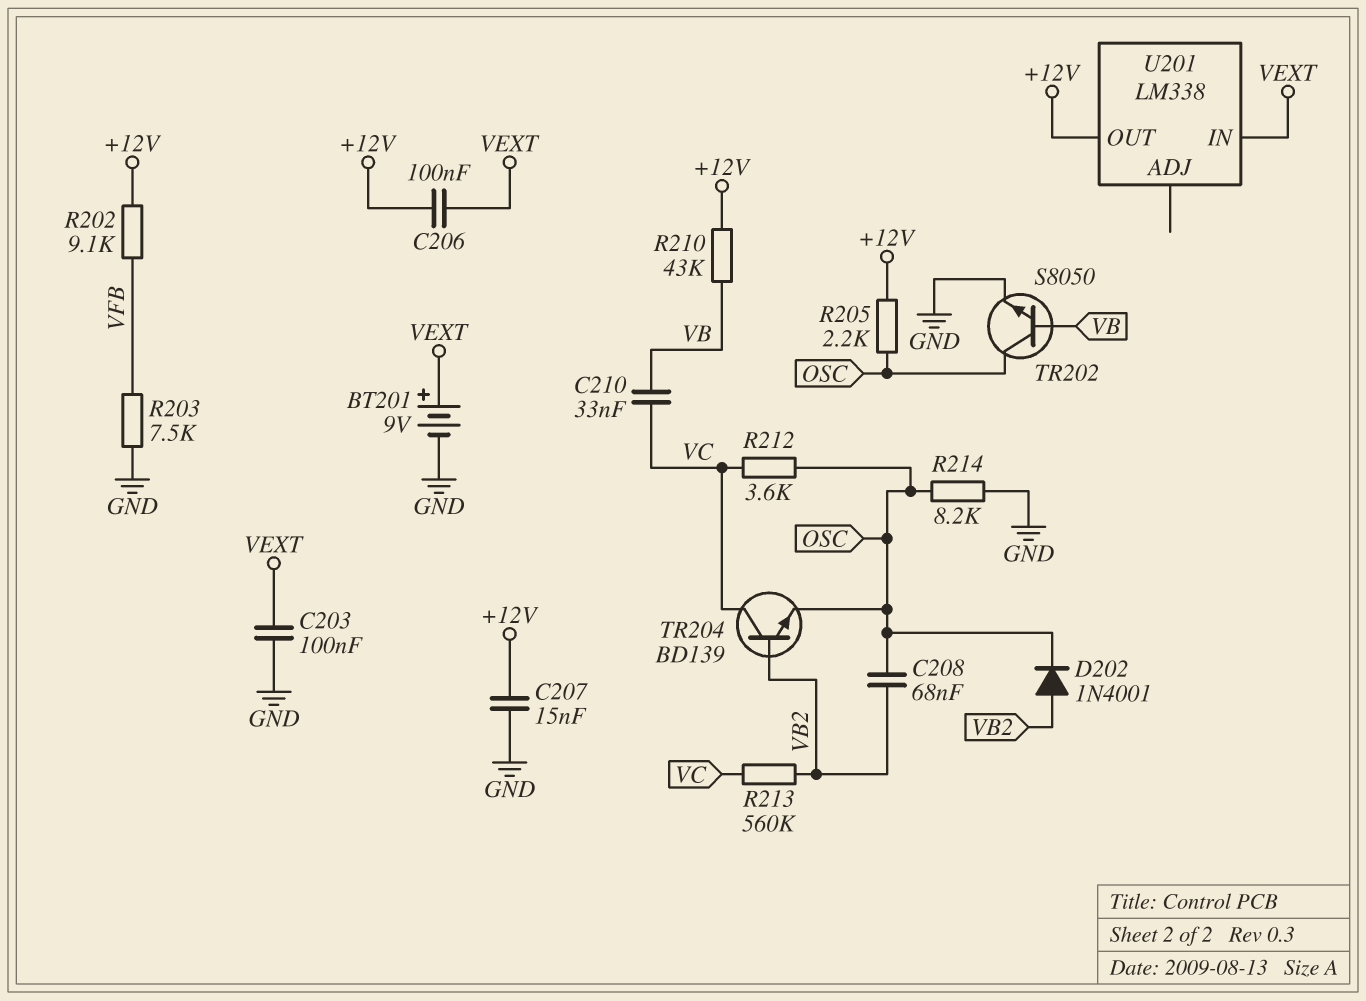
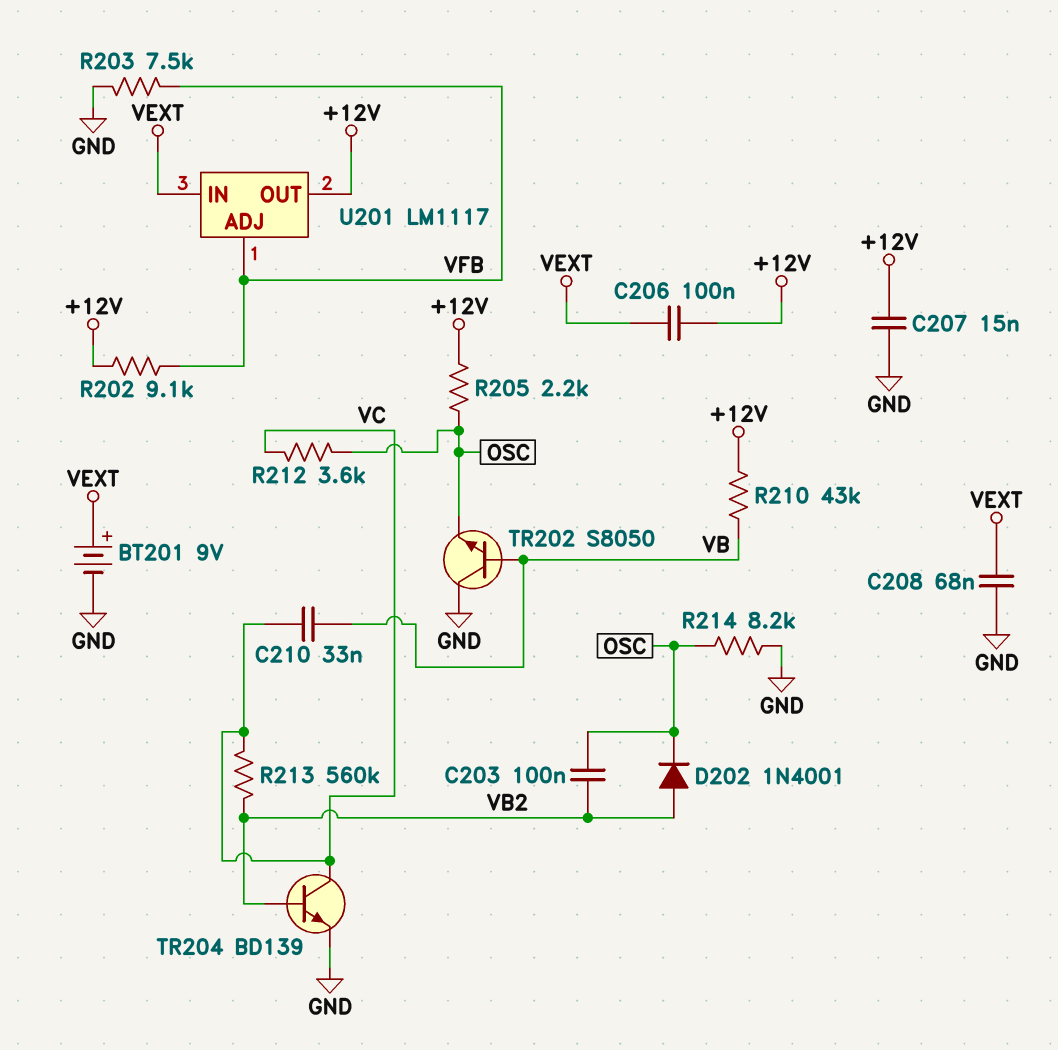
C203: 100nF (GND, VEXT) -> 100nF (OSC, VB2)
C208: 68nF (OSC, VB2) -> 68nF (GND, VEXT)
TR202: NPN S8050 (B VB, C OSC, E GND) -> NPN S8050 (B VB, C GND, E OSC)
TR204: NPN BD139 (B VB2, C VC, E OSC) -> NPN BD139 (B VB2, C VC, E GND)
U201: LM338 -> LM1117
U201 pin ADJ: none -> VFB

